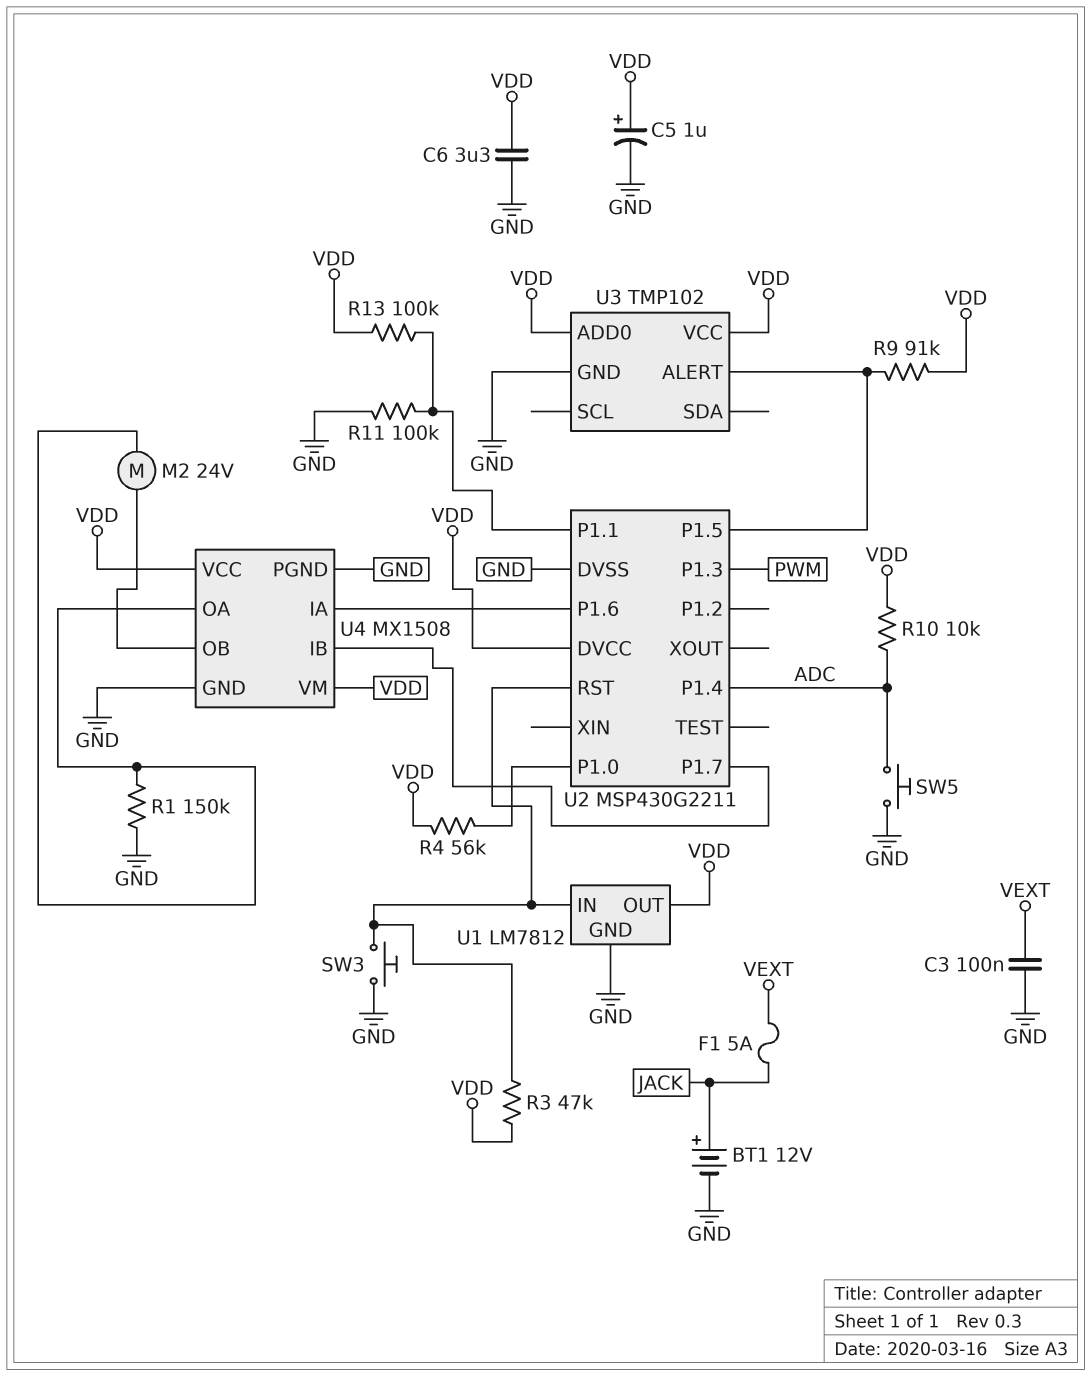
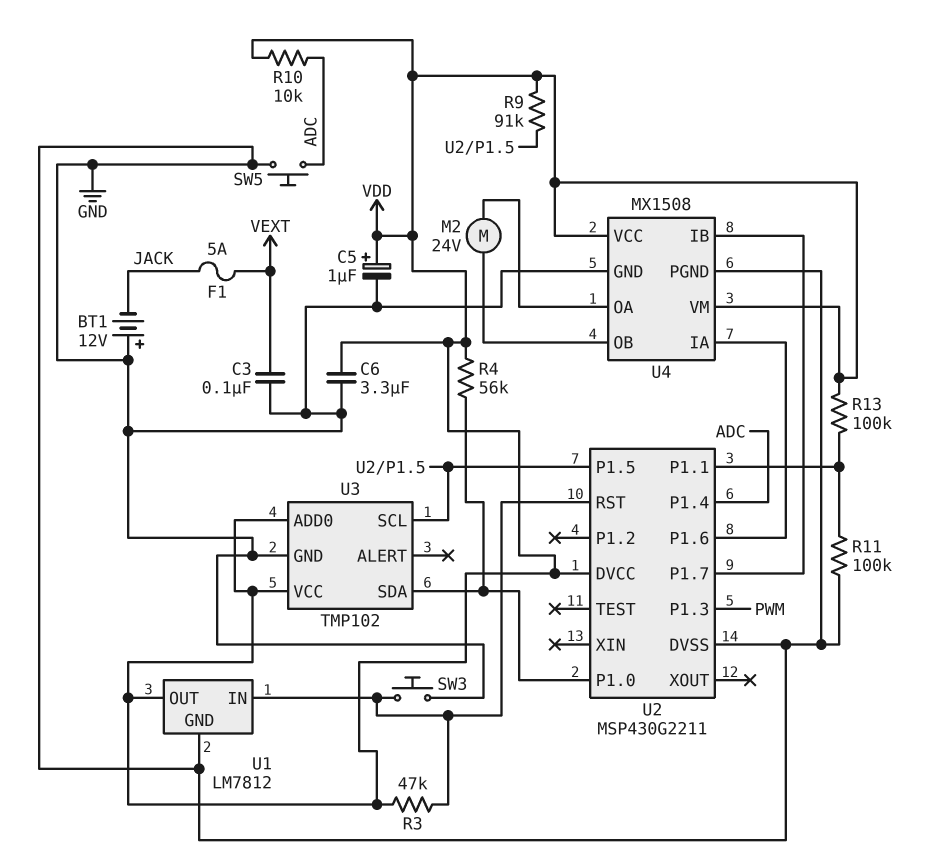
BT1: 12V (plus JACK, minus GND) -> 12V (plus GND, minus JACK)
R1: 150k (GND, U4/OA) -> none
U3 pin ALERT: U2/P1.5 -> none
U3 pin SCL: none -> U2/P1.5
U3 pin SDA: none -> U2/P1.0

